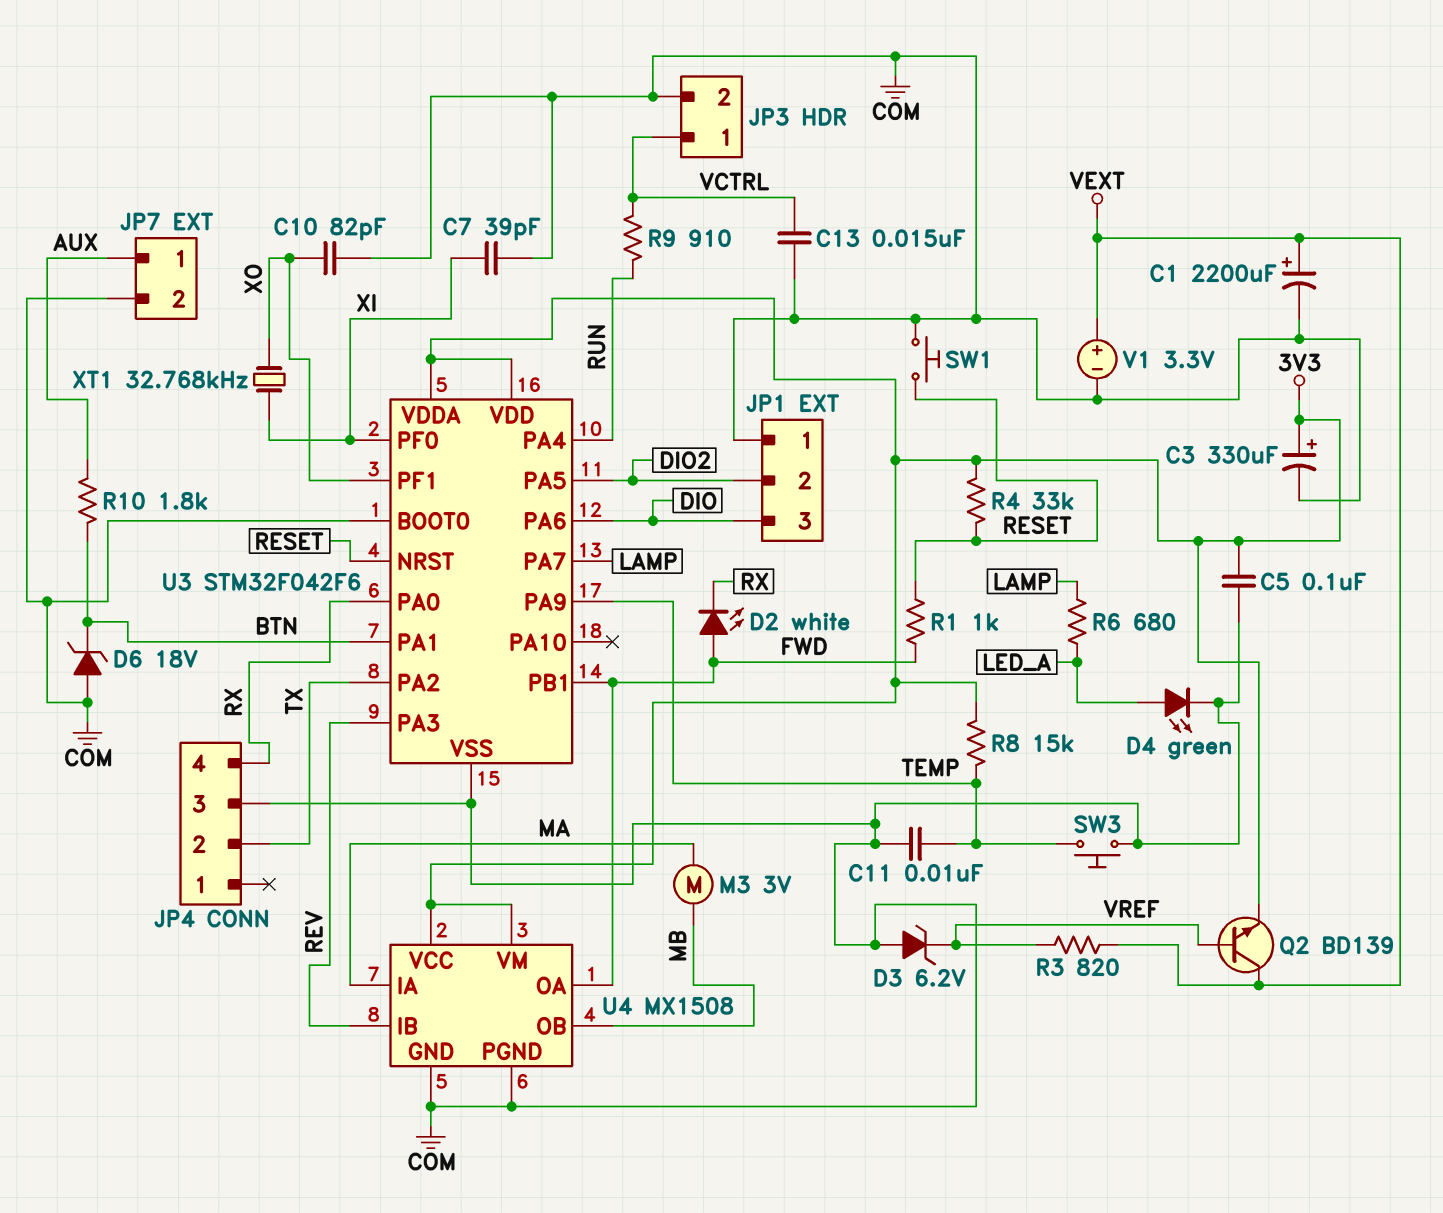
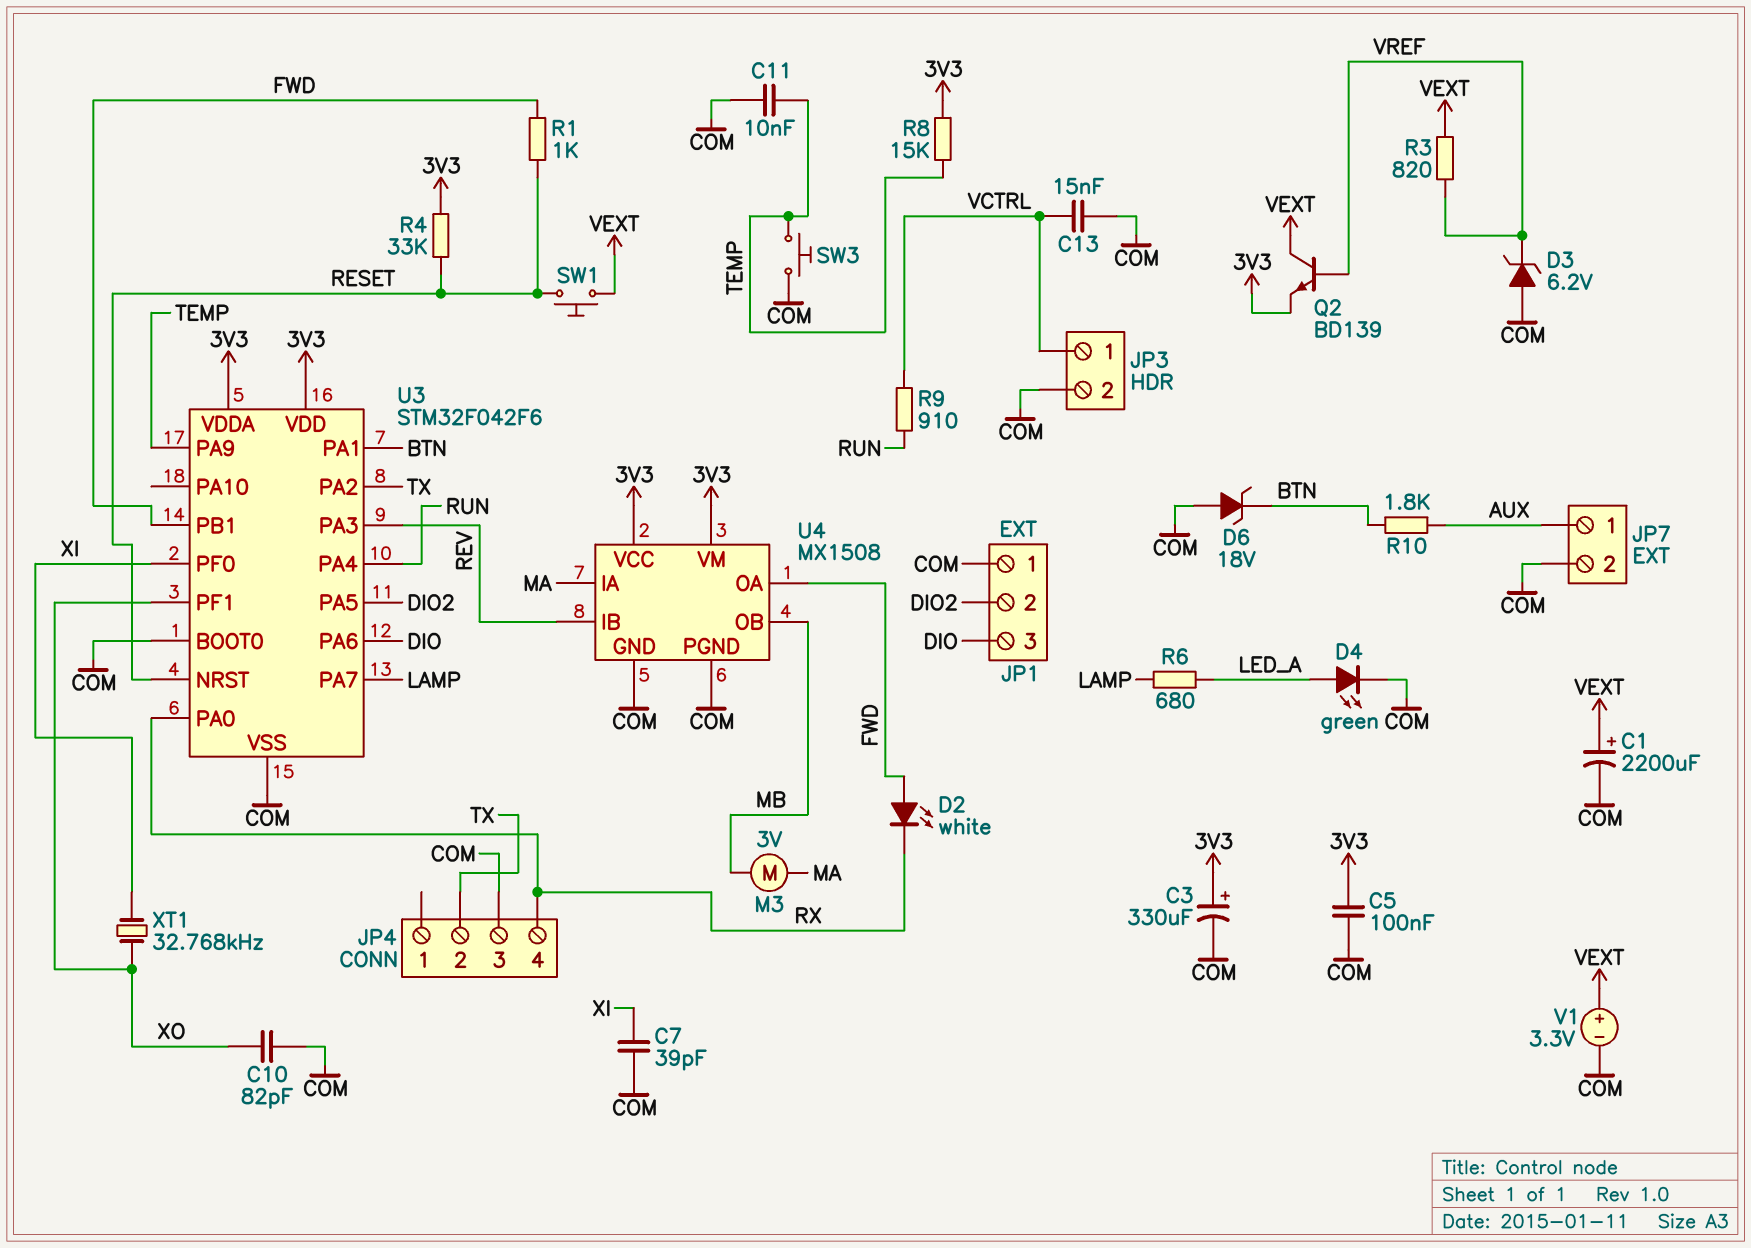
SW1: button (COM, RESET) -> button (RESET, VEXT)

